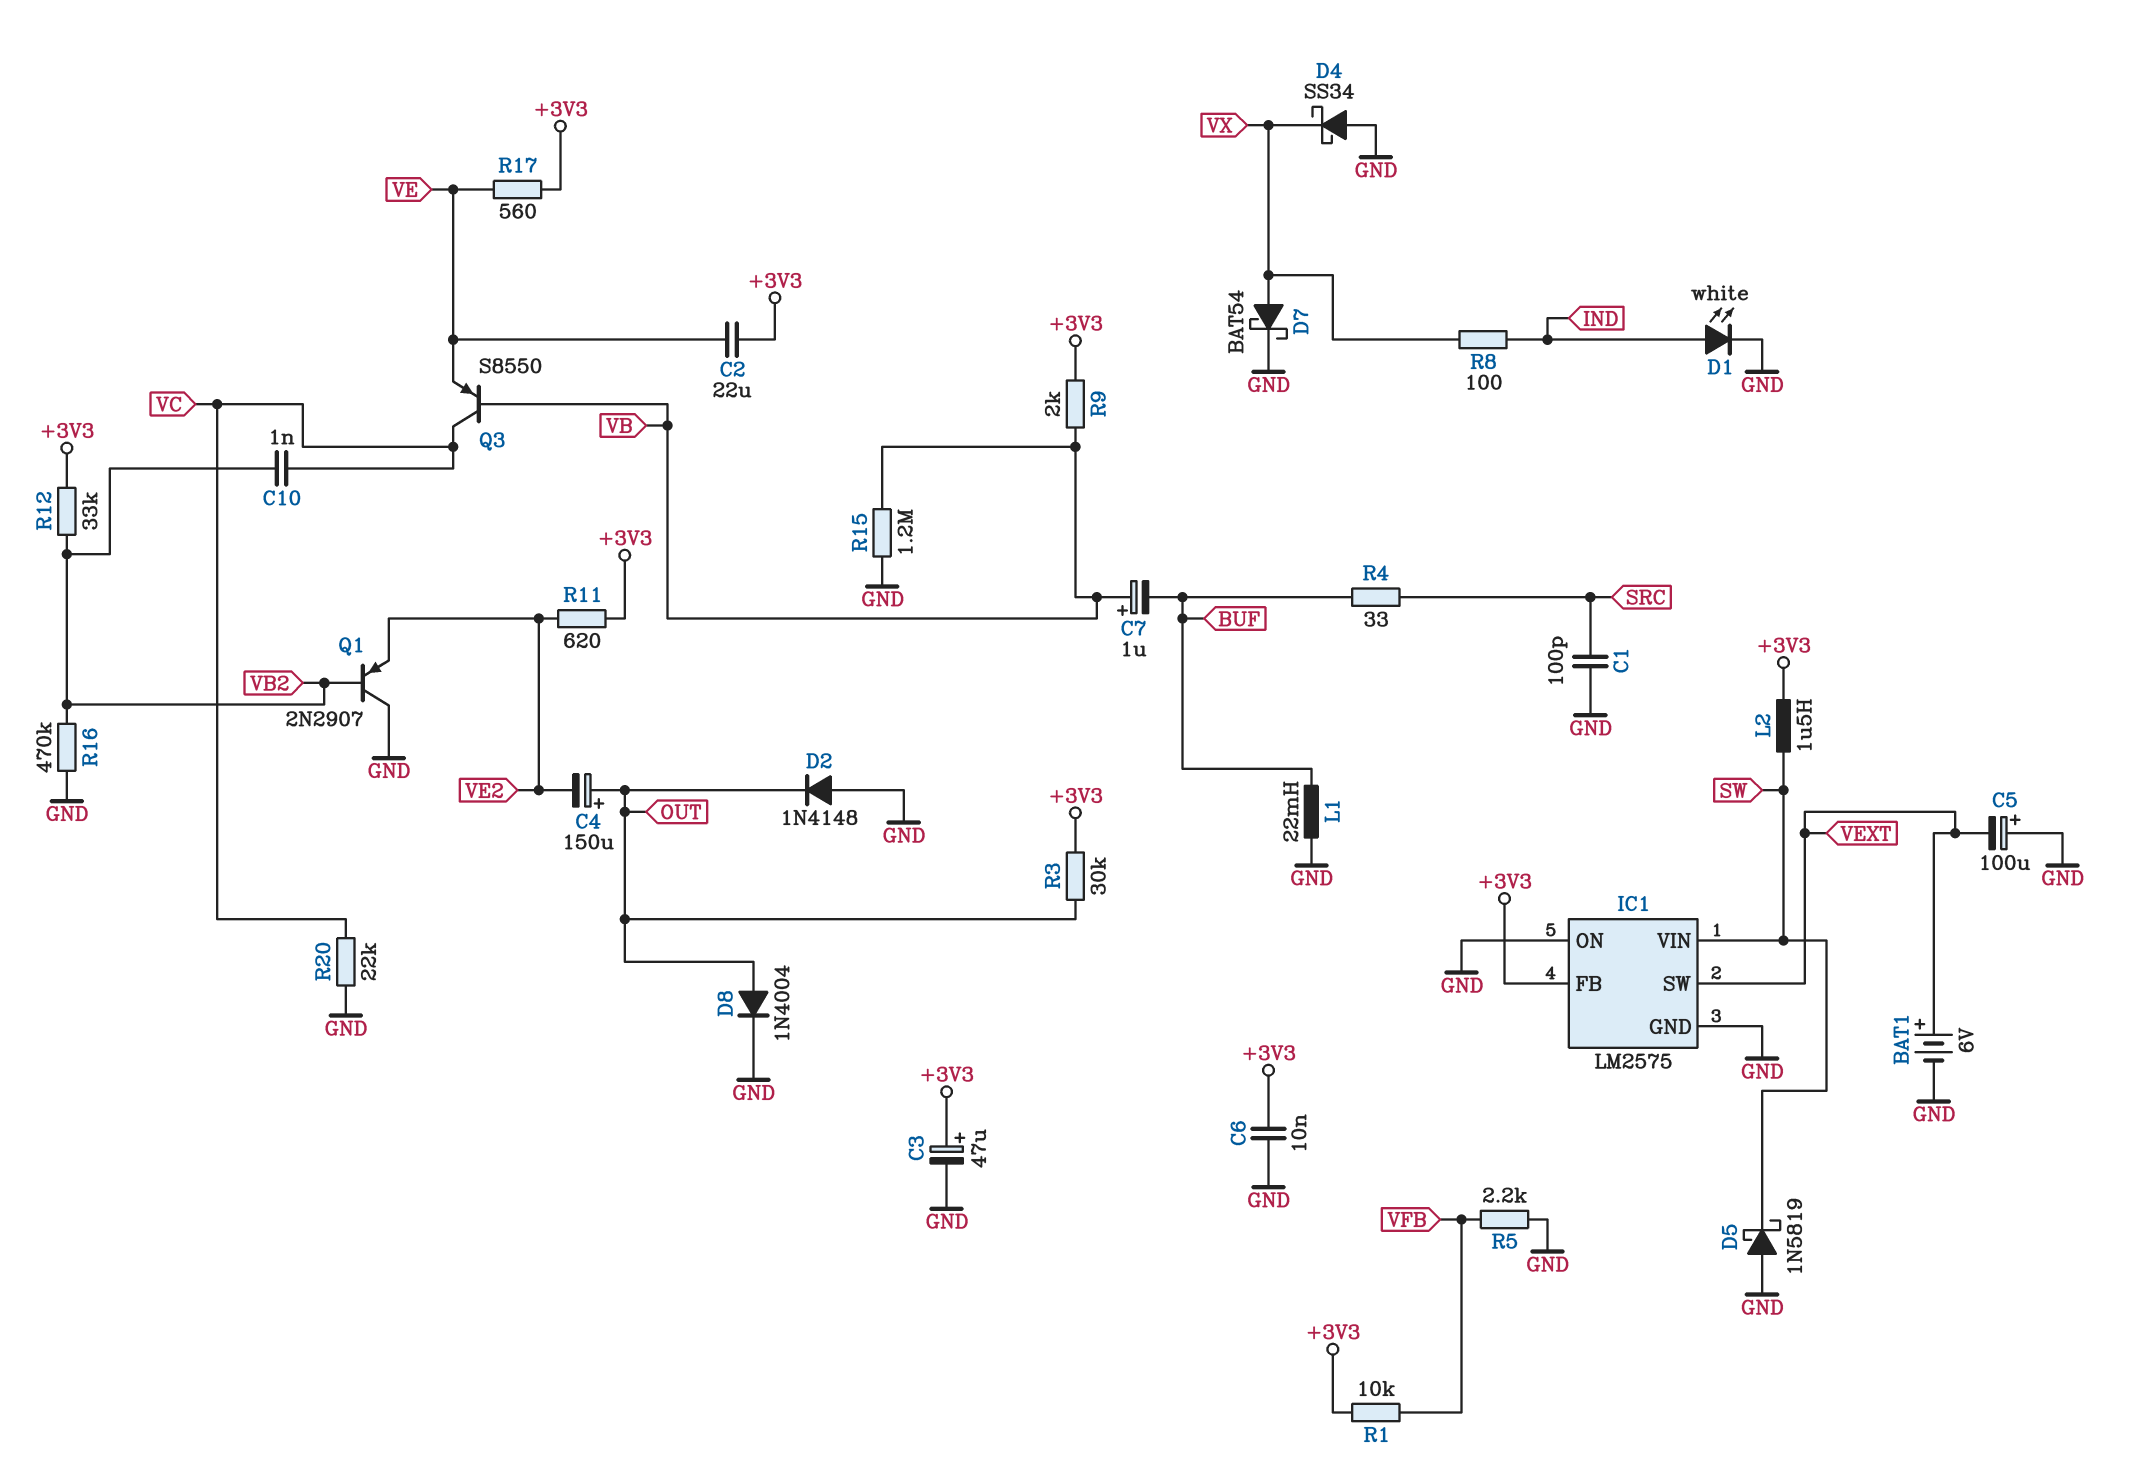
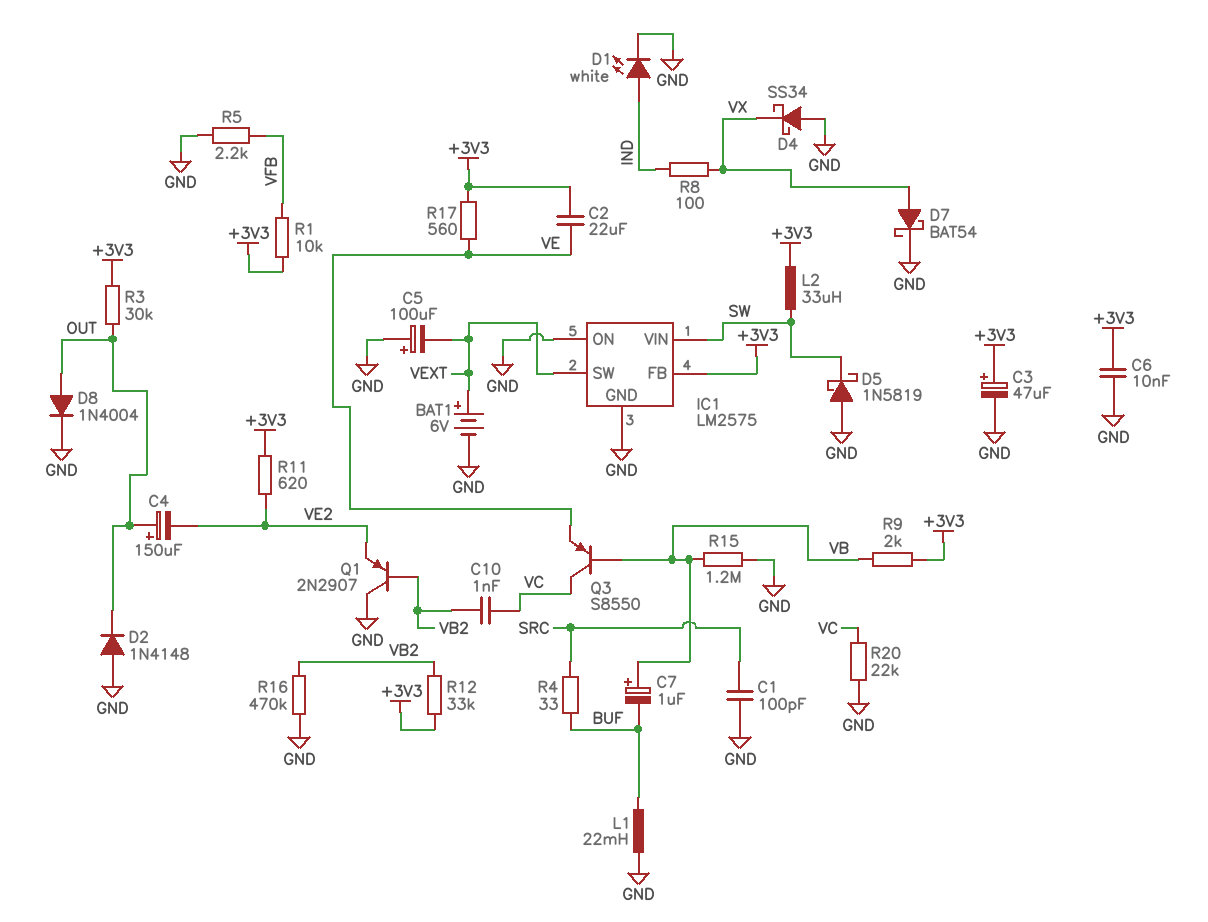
L2: 1.5uH (+3V3, SW) -> 33uH (+3V3, SW)

